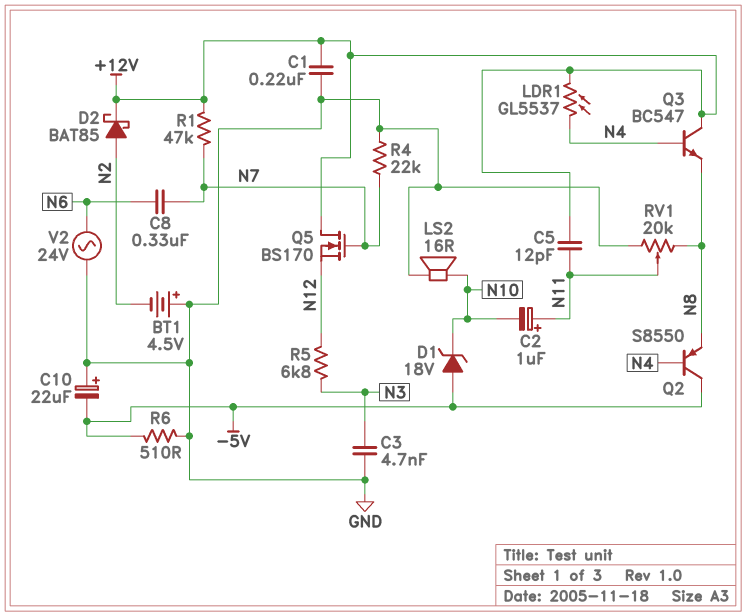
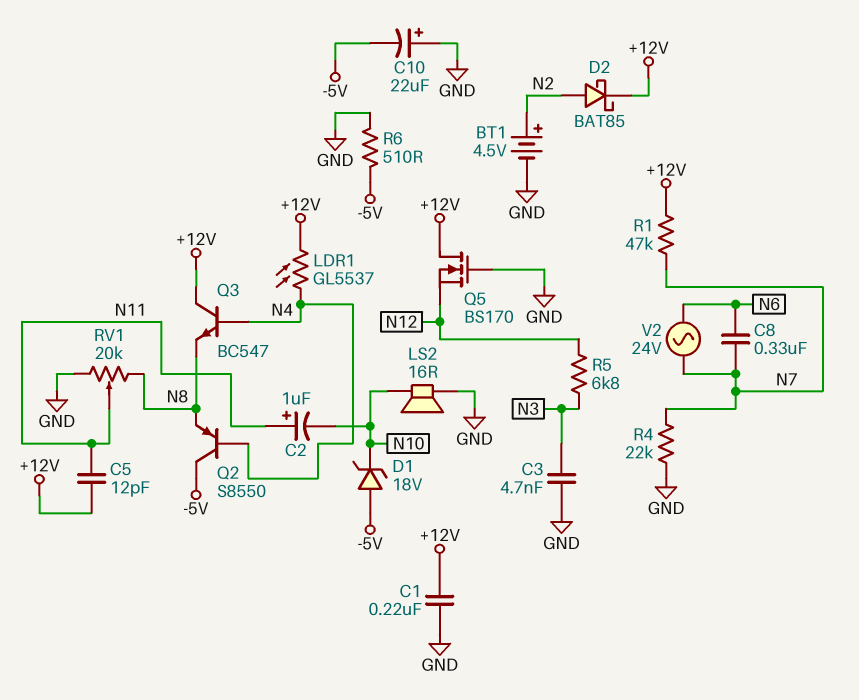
BT1: 4.5V (plus GND, minus N2) -> 4.5V (plus N2, minus GND)
Q5: NMOS BS170 (G N7, D +12V, S N12) -> NMOS BS170 (G GND, D +12V, S N12)
V2: AC 24V (GND, N6) -> AC 24V (N6, N7)

